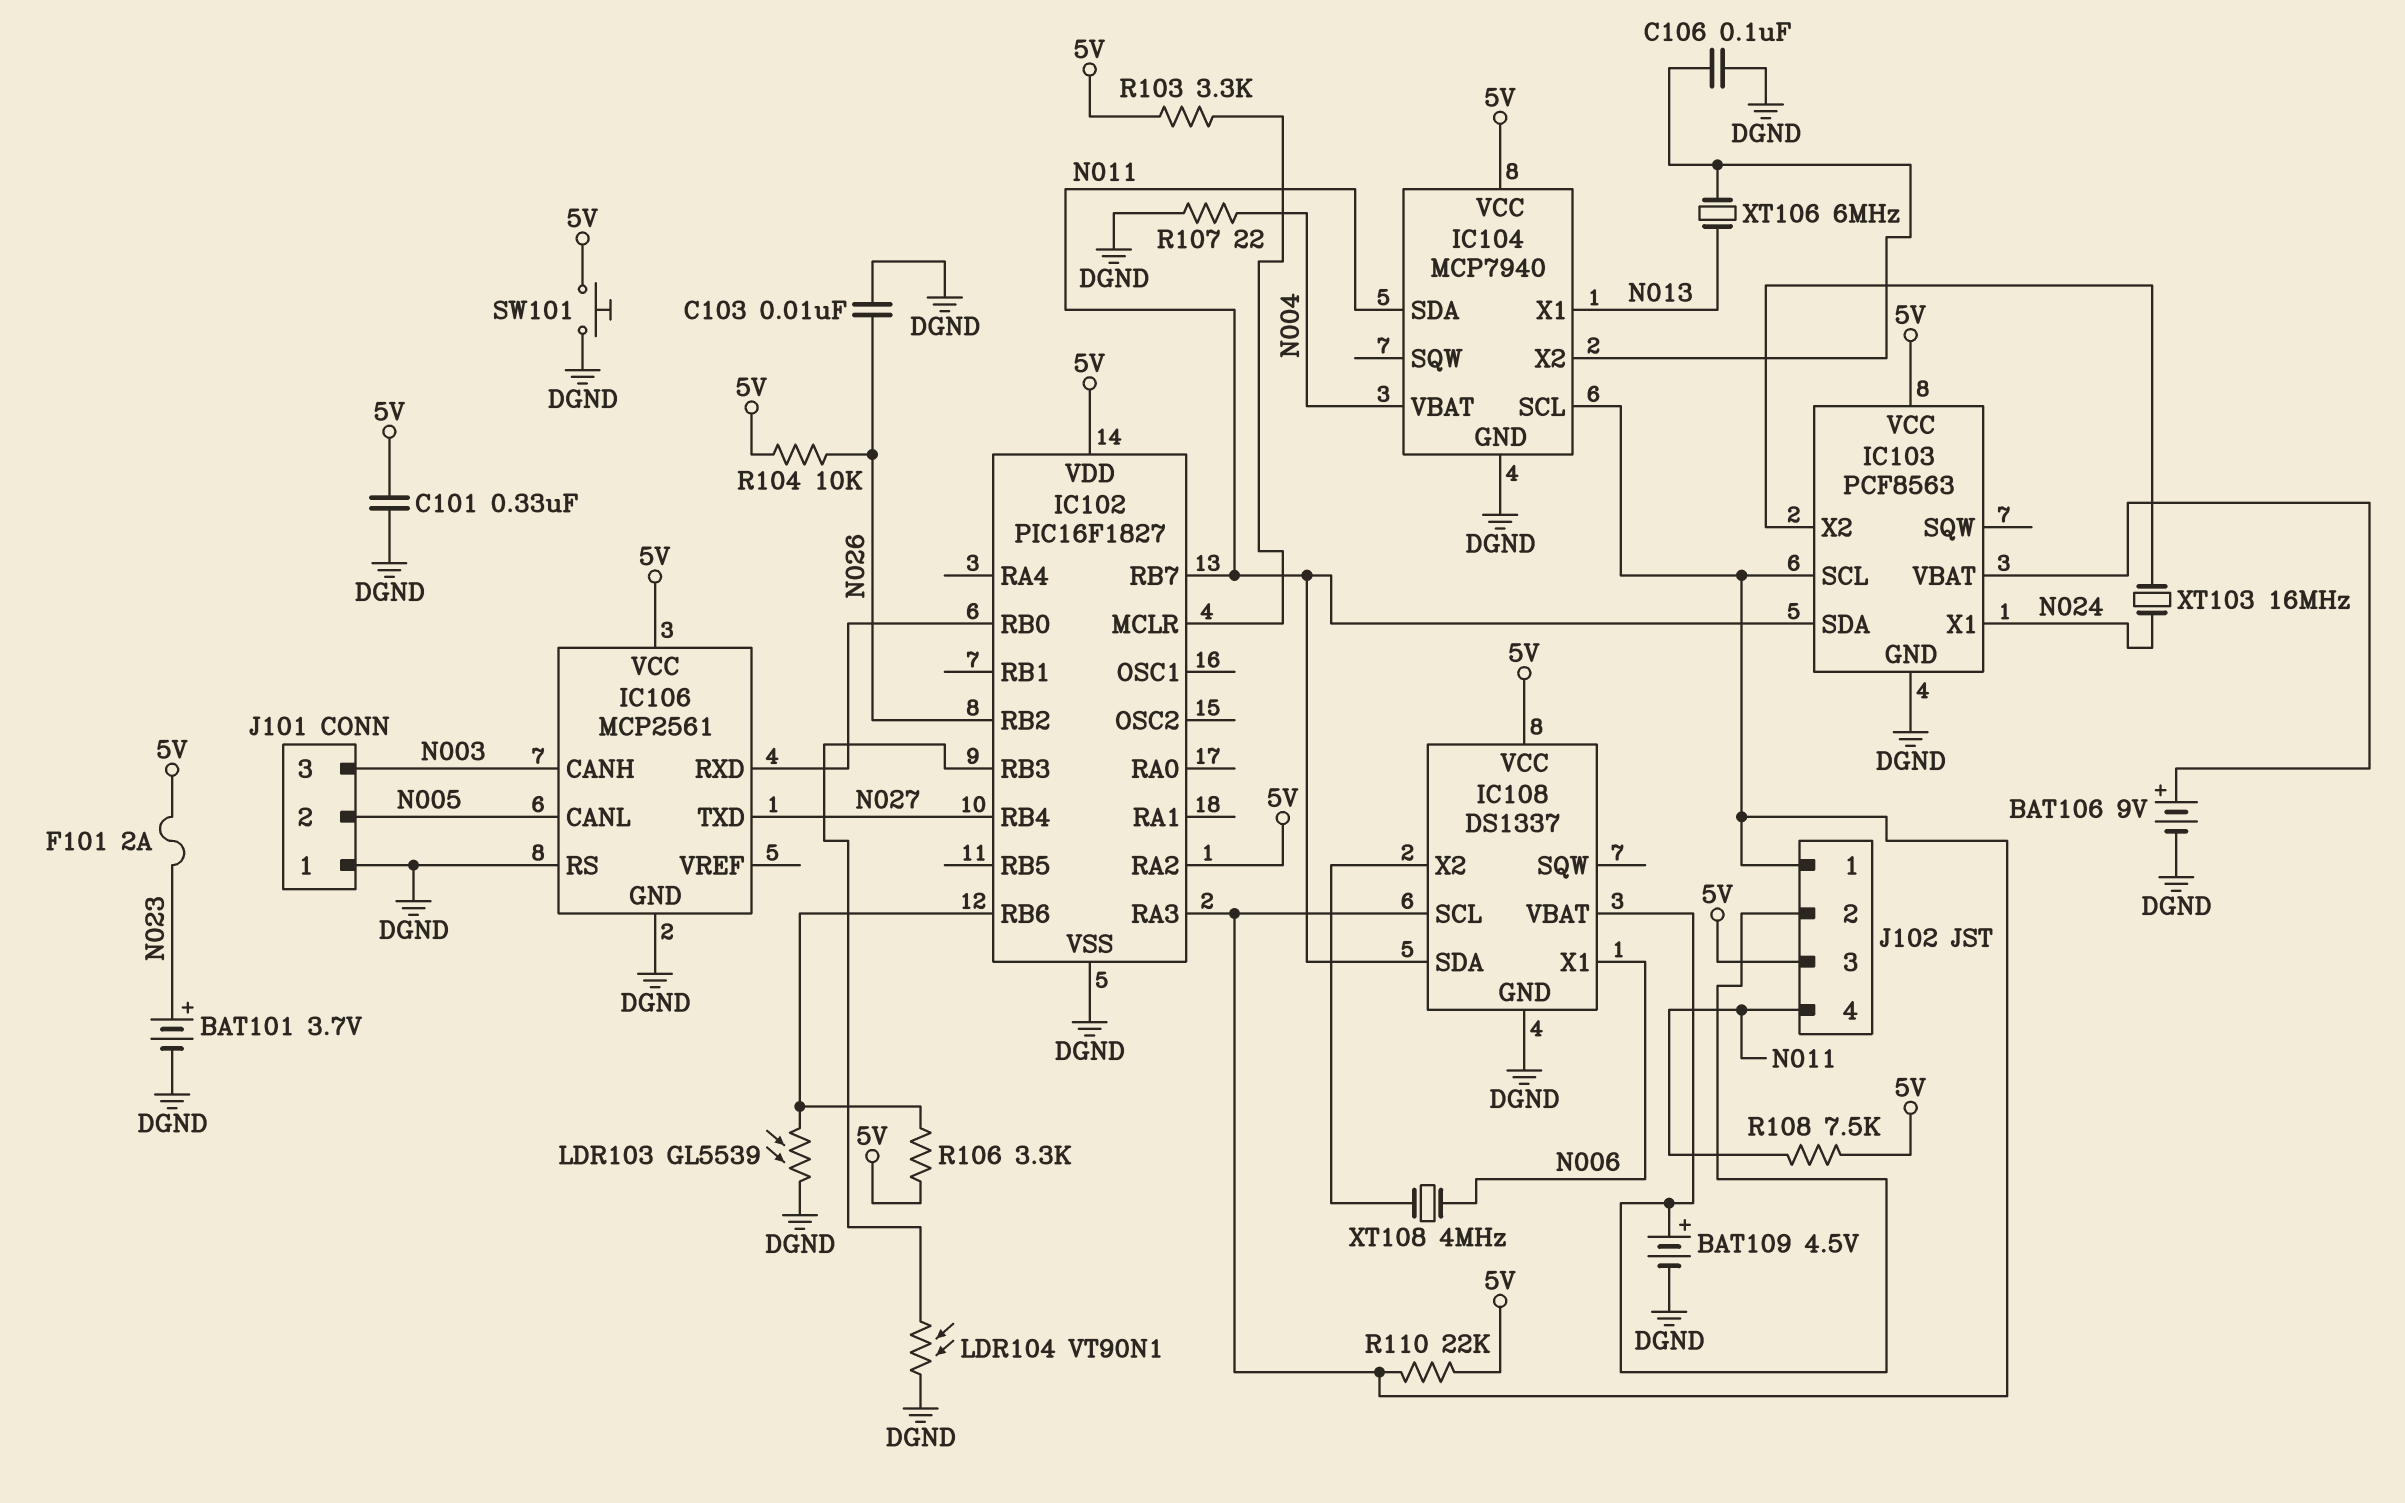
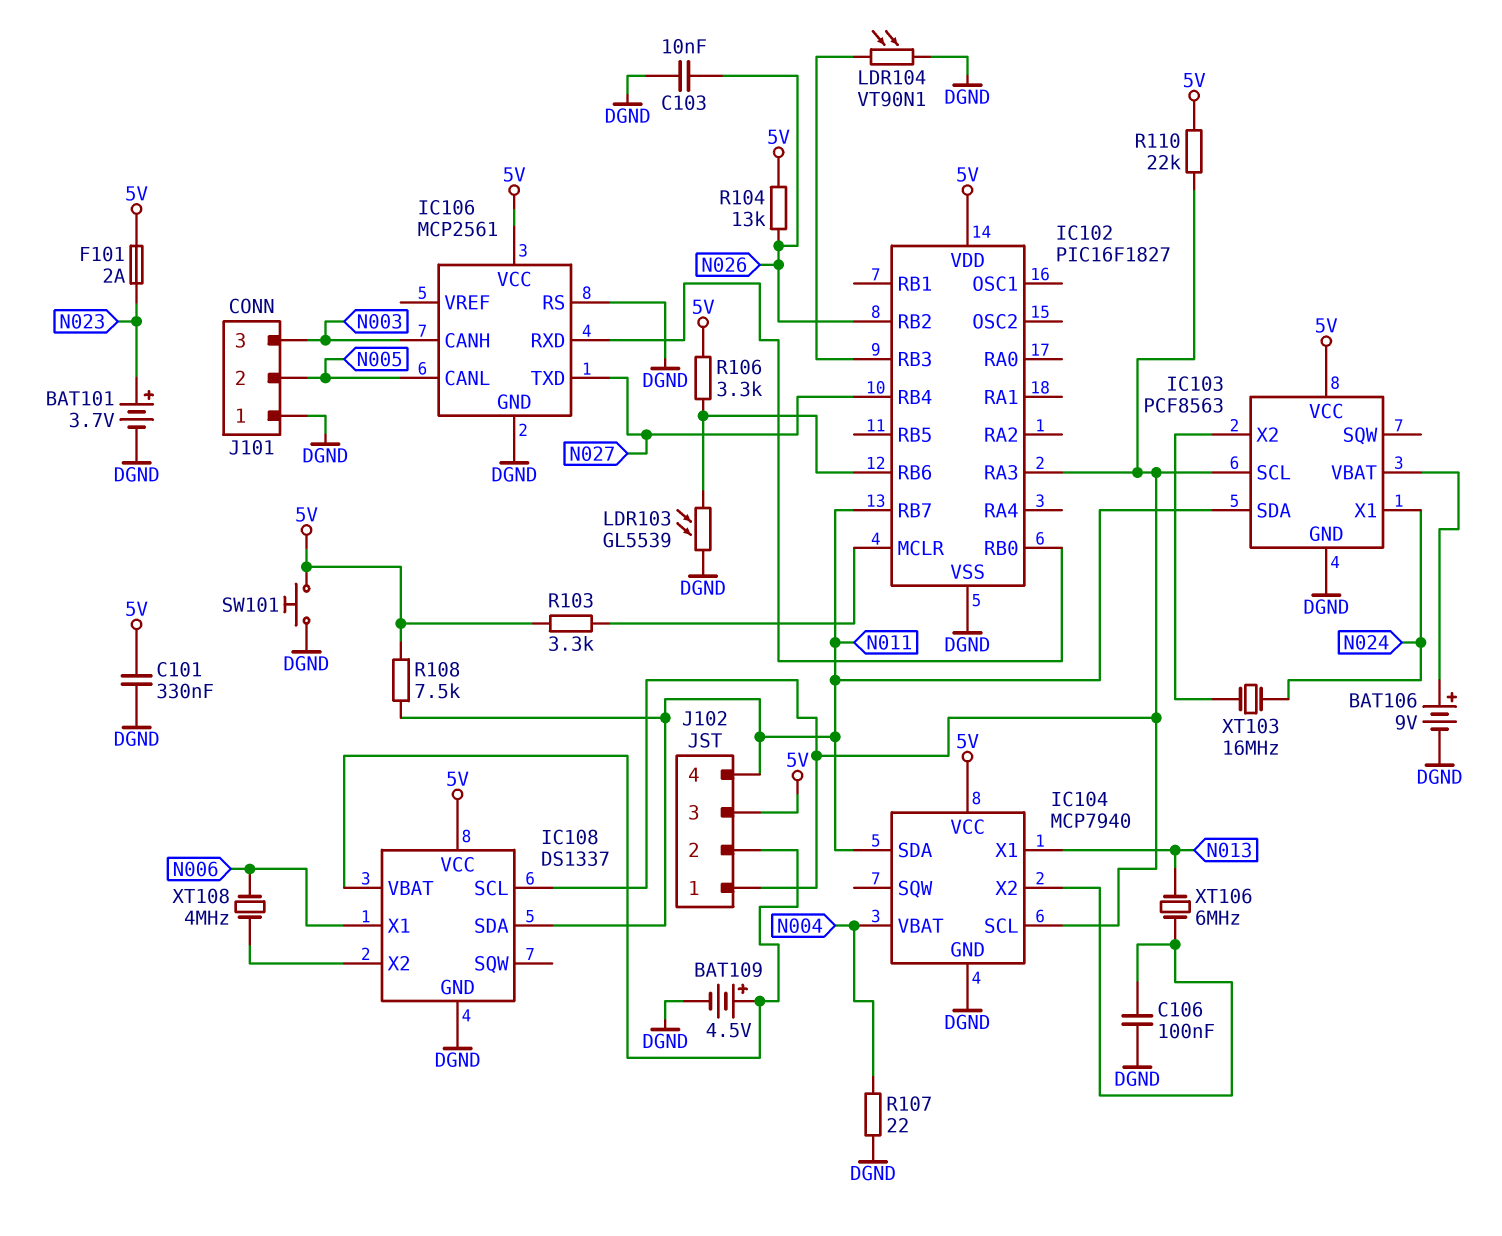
IC102 pin RA2: 5V -> none
R104: 10k (5V, N026) -> 13k (5V, N026)

